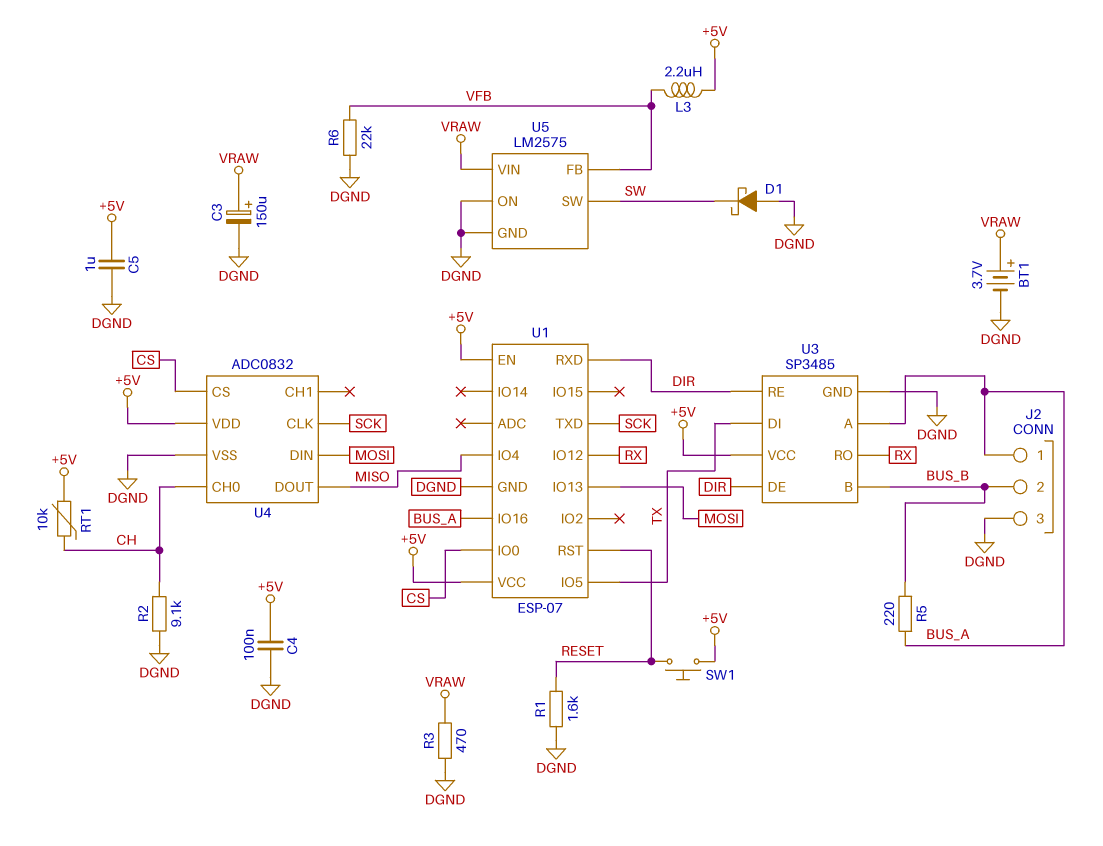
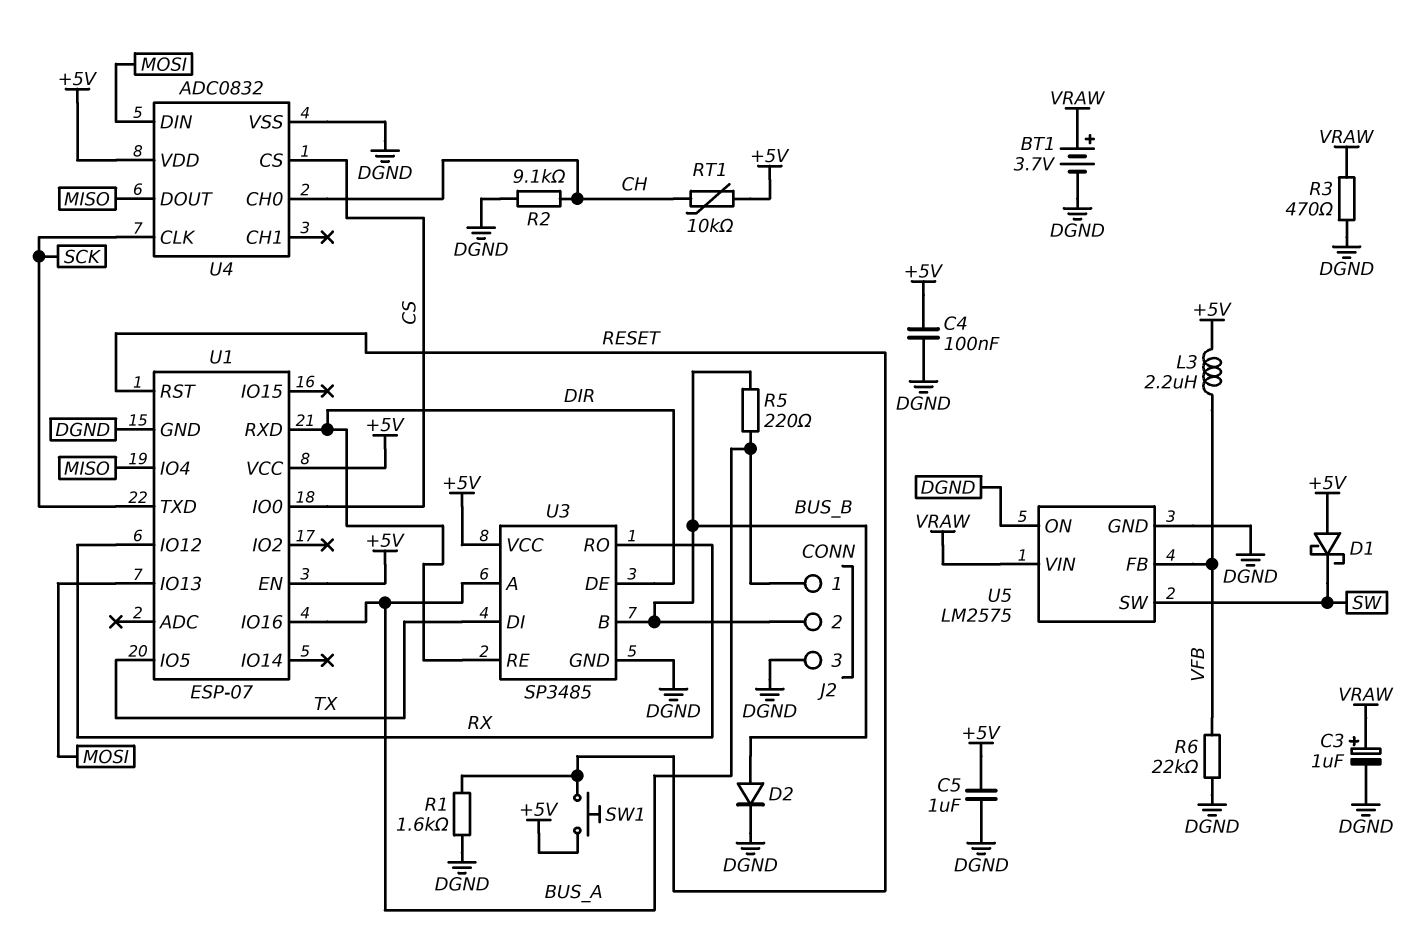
C3: 150uF (plus VRAW, minus DGND) -> 1uF (plus VRAW, minus DGND)
D1: schottky (A DGND, K SW) -> schottky (A +5V, K SW)
D2: none -> diode (A BUS_B, K DGND)

